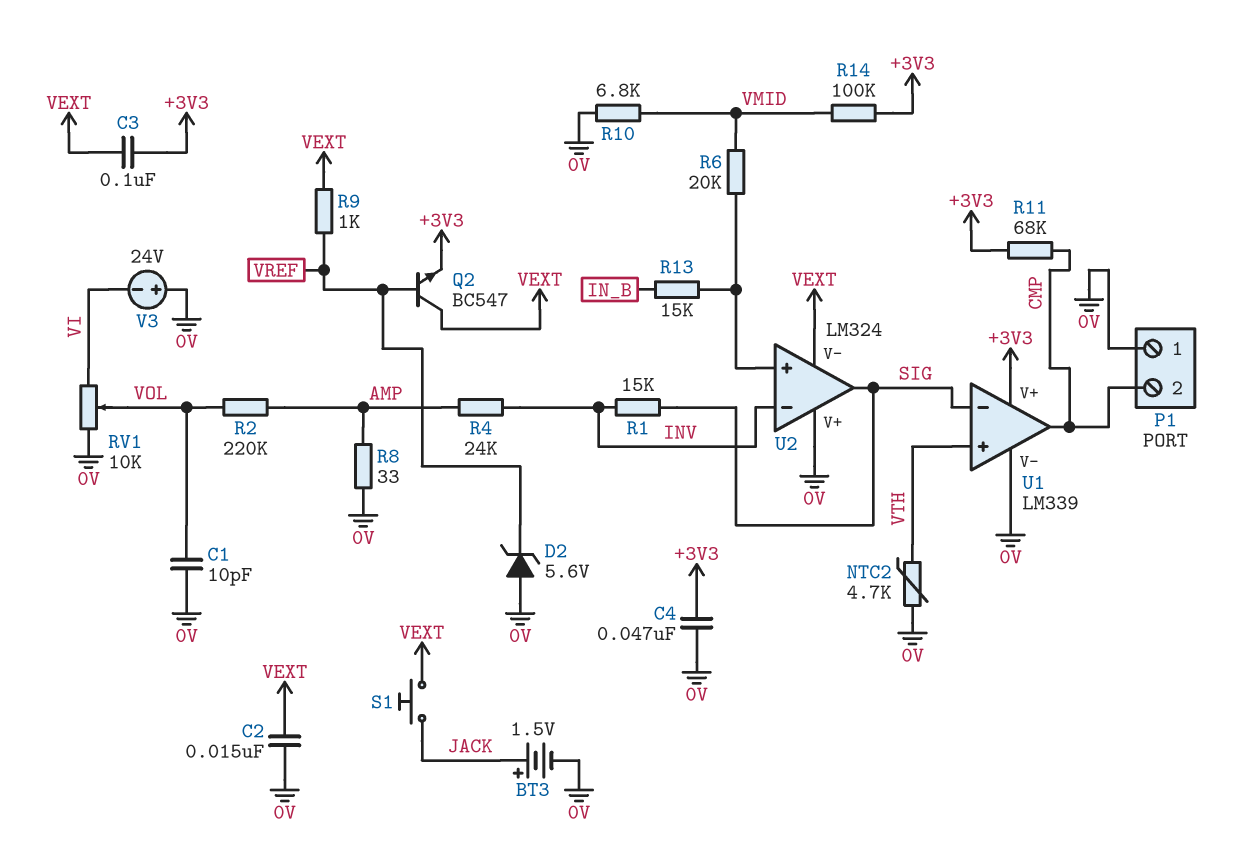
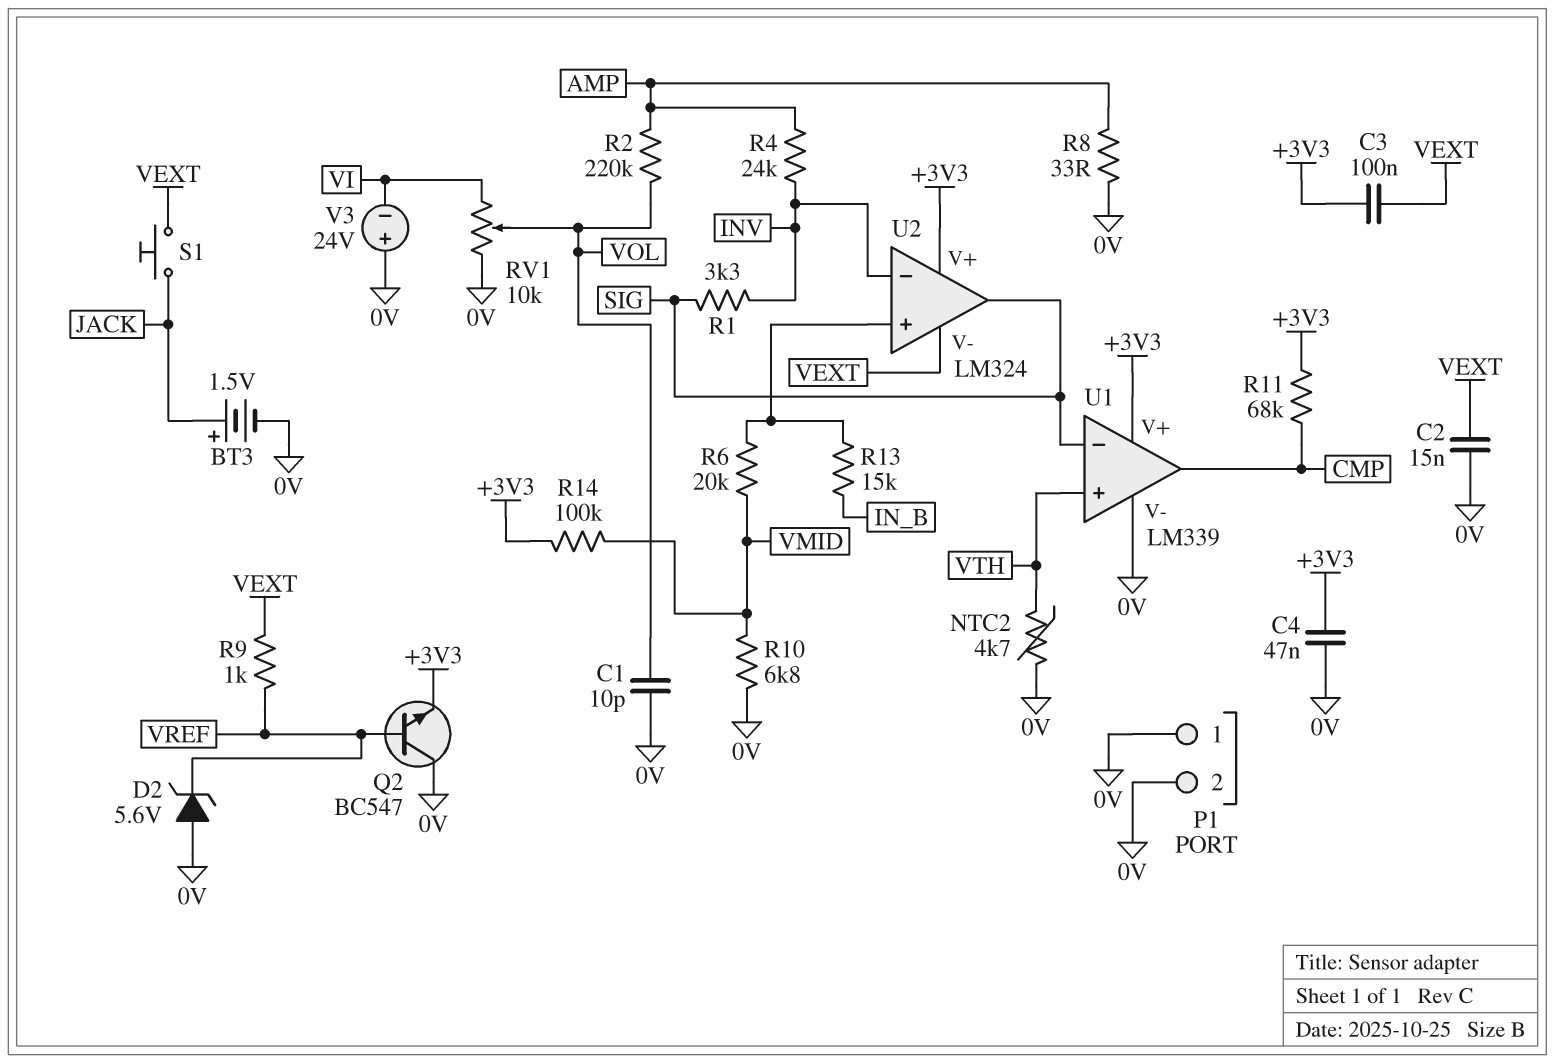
P1 pin 2: CMP -> 0V
Q2: NPN BC547 (B VREF, C VEXT, E +3V3) -> NPN BC547 (B VREF, C 0V, E +3V3)
R1: 15k (INV, SIG) -> 3.3k (INV, SIG)
U2 pin V+: 0V -> +3V3

